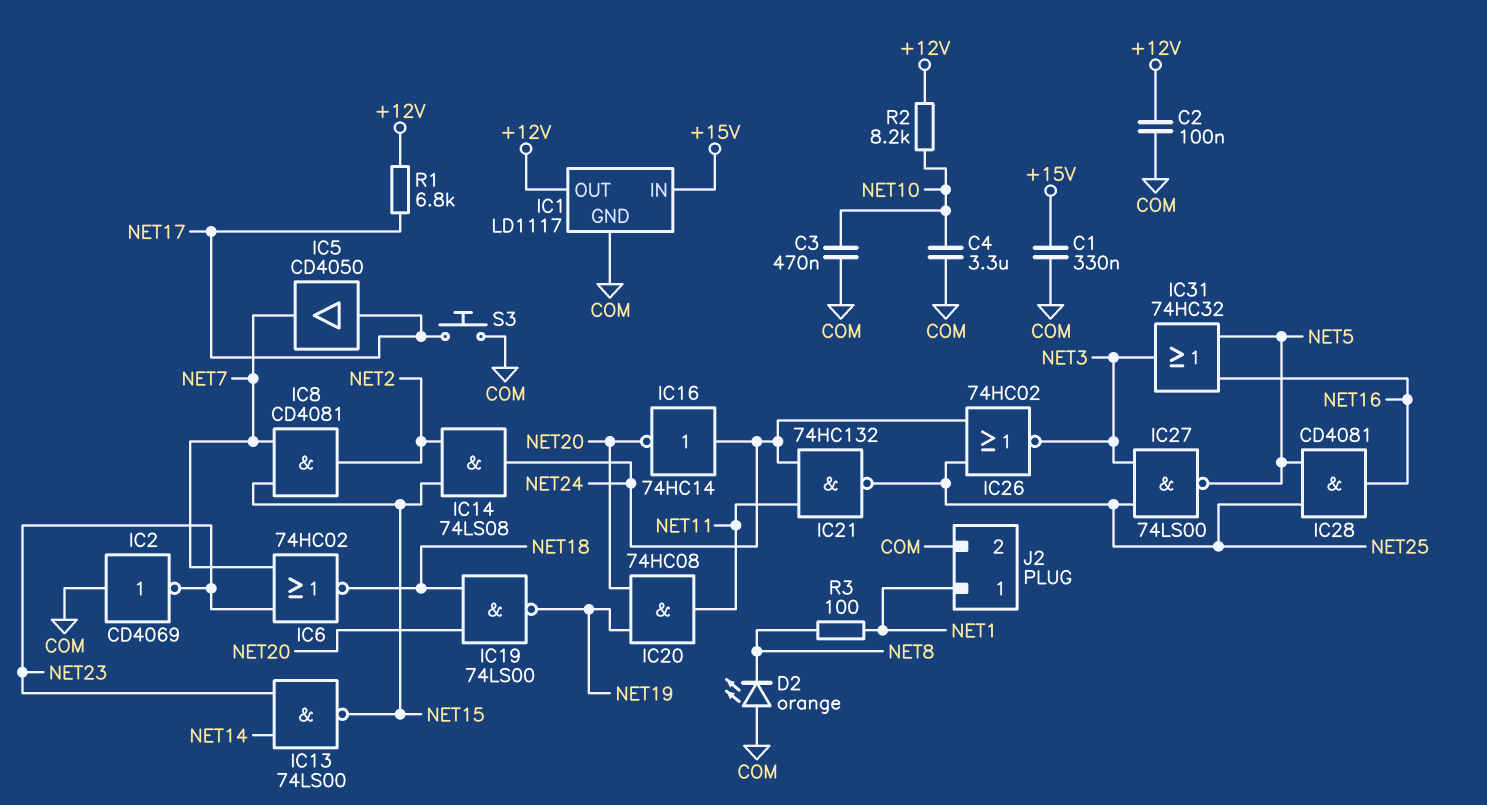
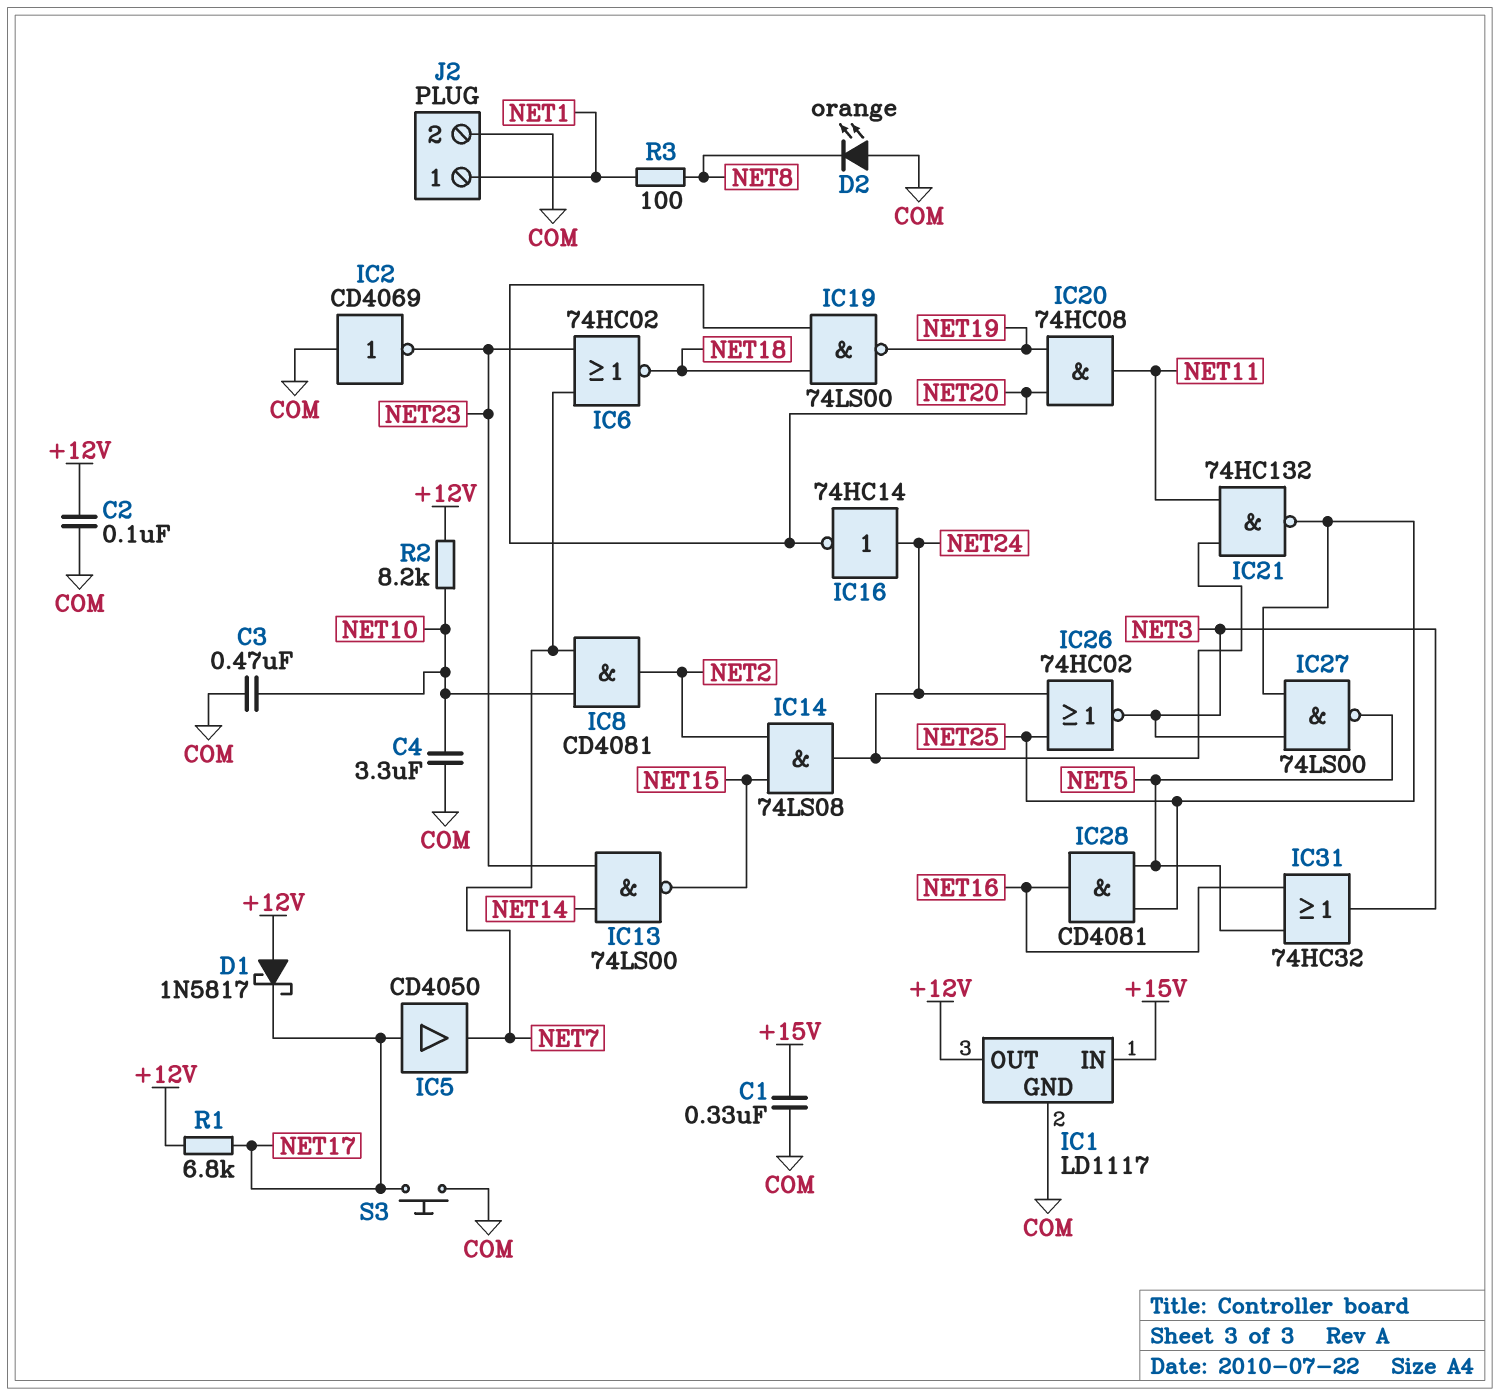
D1: none -> schottky 1N5817 (A +12V, K NET17)
IC8: AND CD4081 (in NET7, in NET15, out NET2) -> AND CD4081 (in NET7, in NET10, out NET2)

